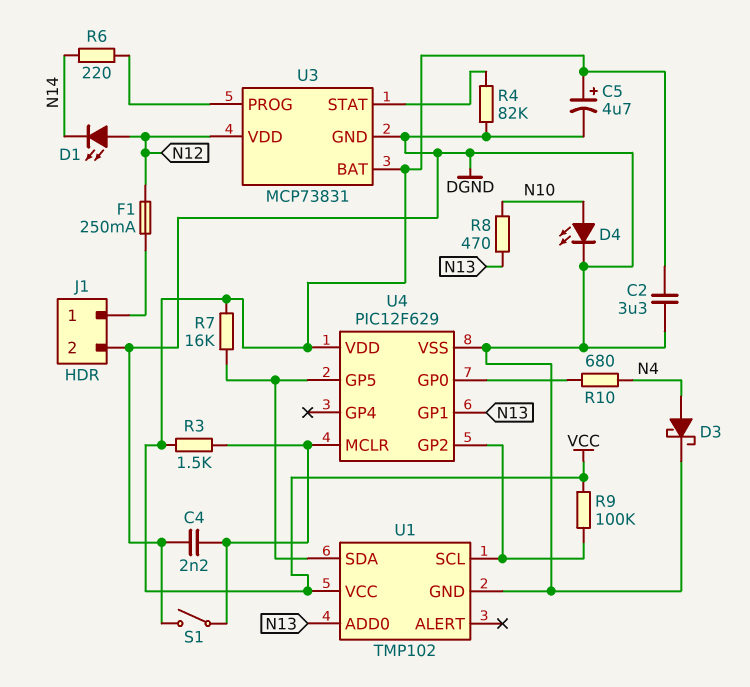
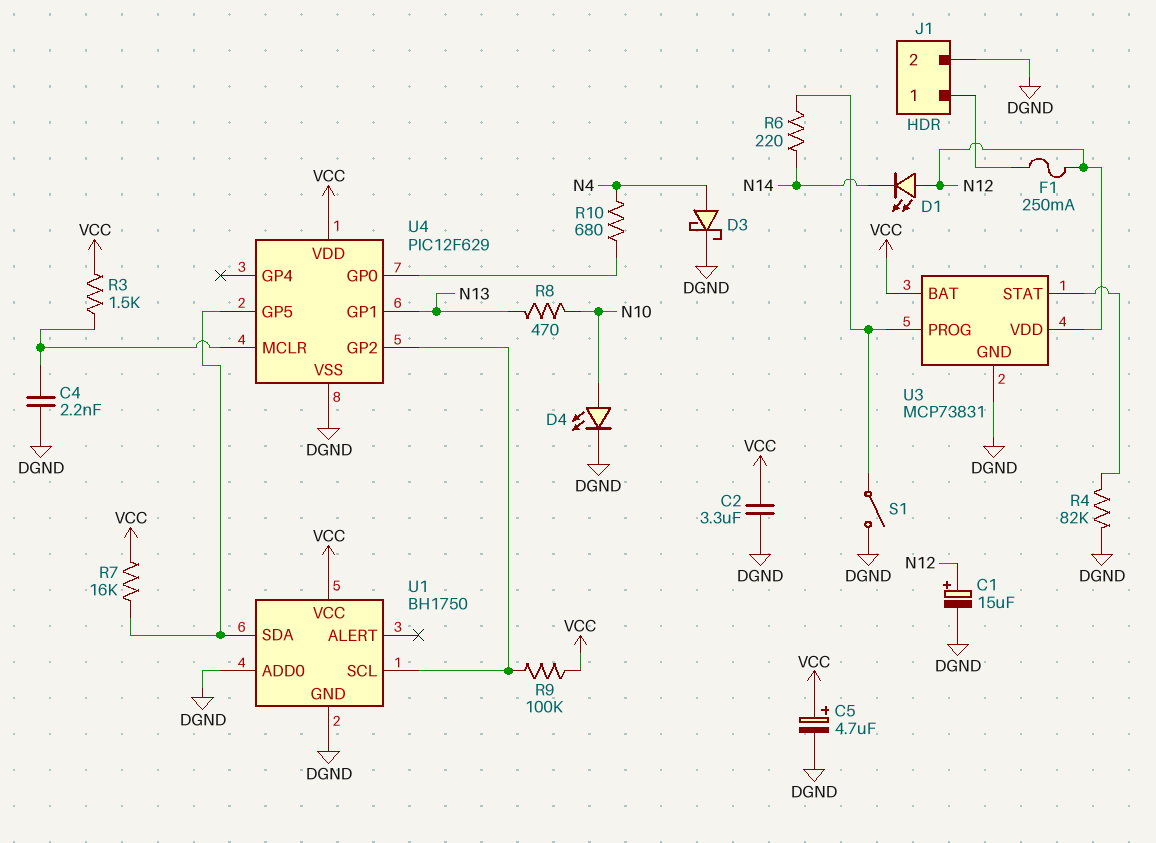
C1: none -> 15uF (plus N12, minus DGND)
S1: switch (DGND, U4/MCLR) -> switch (DGND, U3/PROG)
U1: TMP102 -> BH1750
U1 pin ADD0: N13 -> DGND

